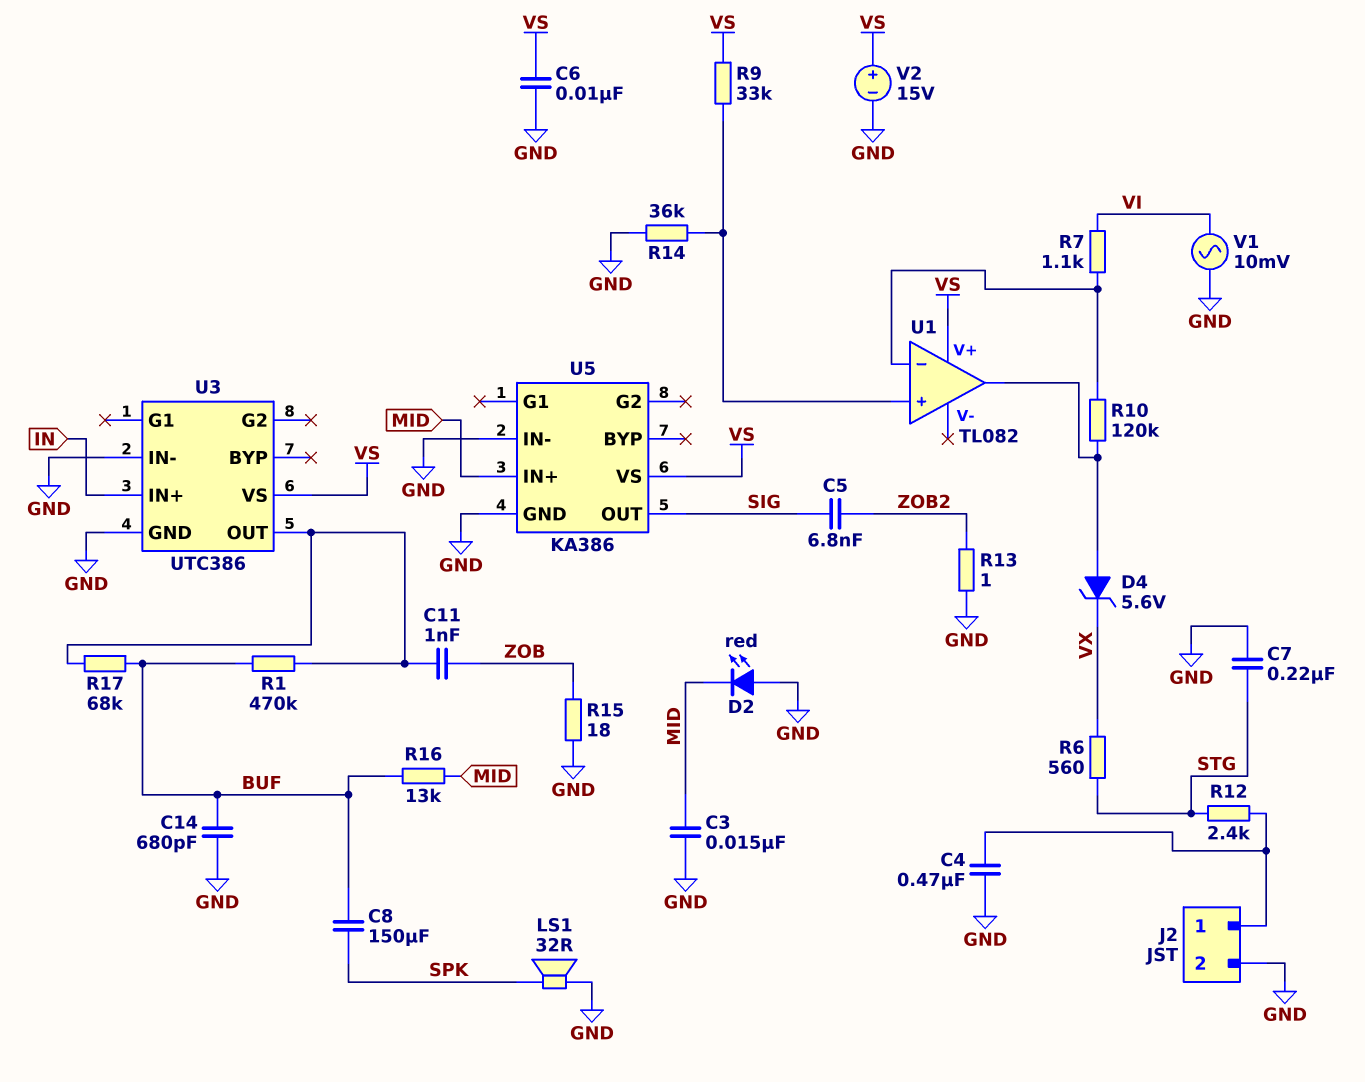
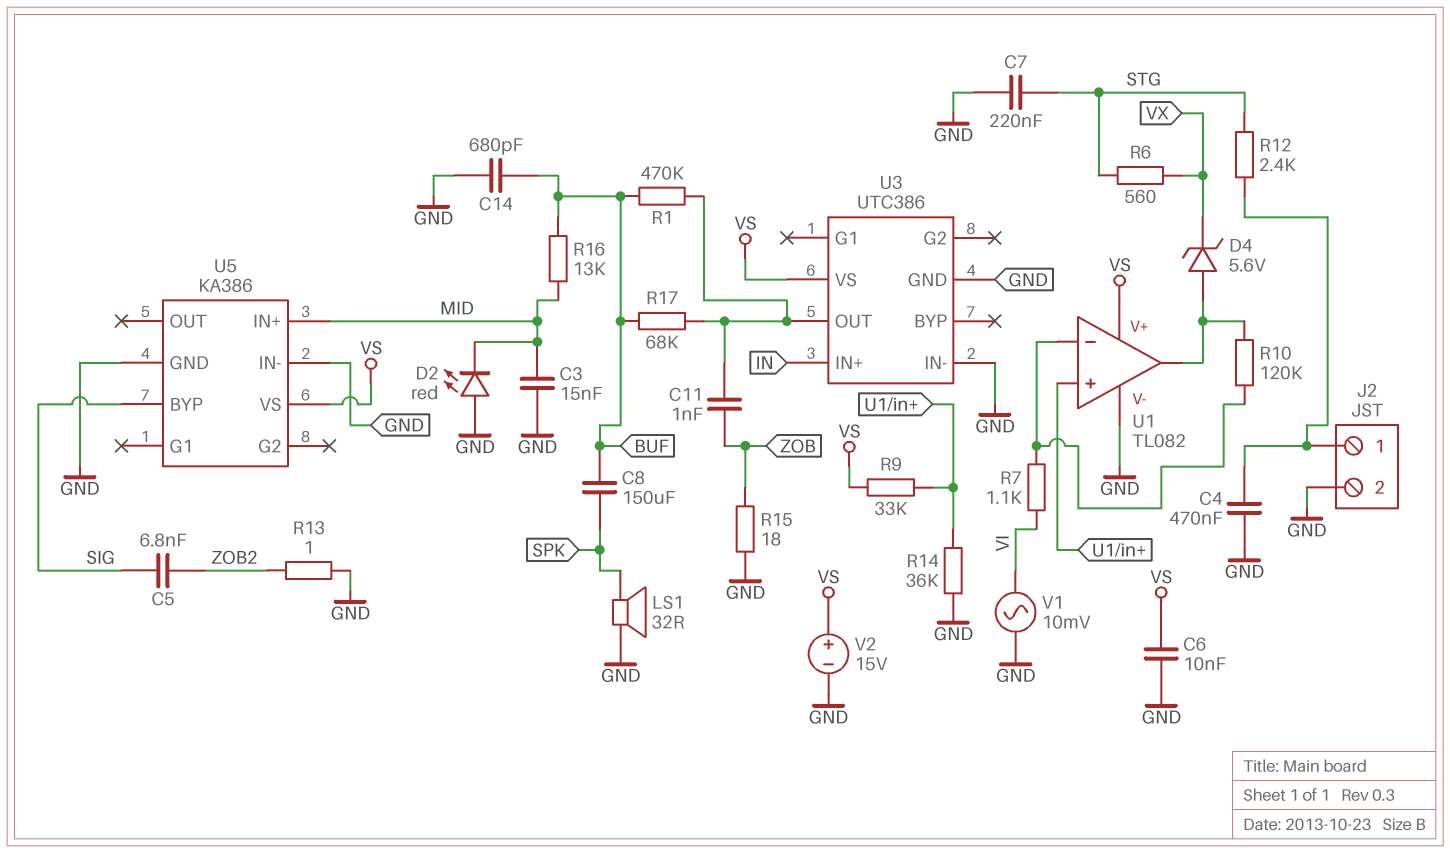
U1 pin V-: none -> GND
U5 pin BYP: none -> SIG
U5 pin OUT: SIG -> none

